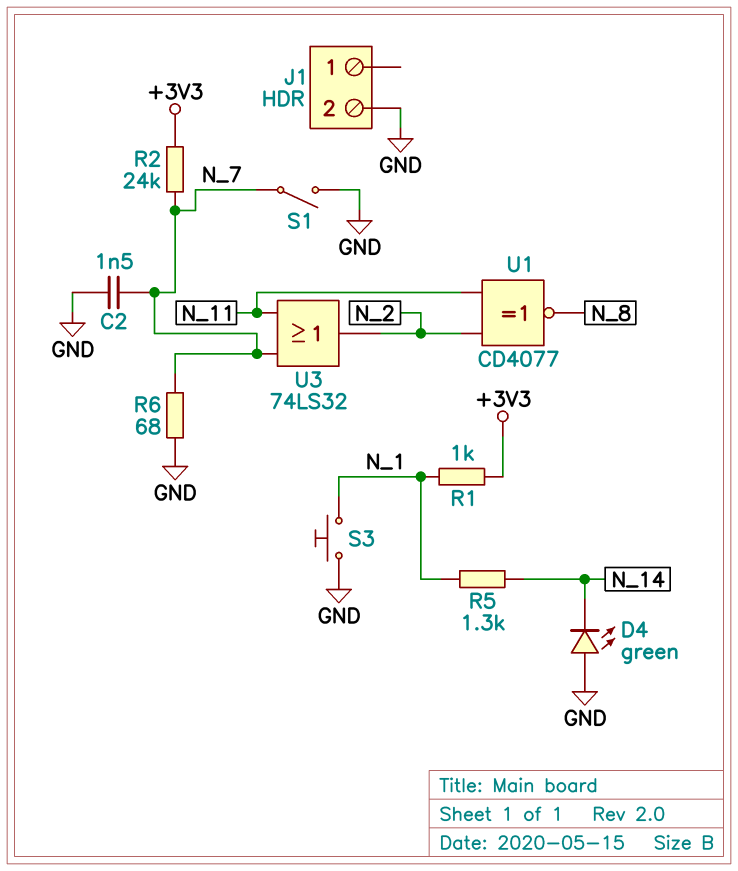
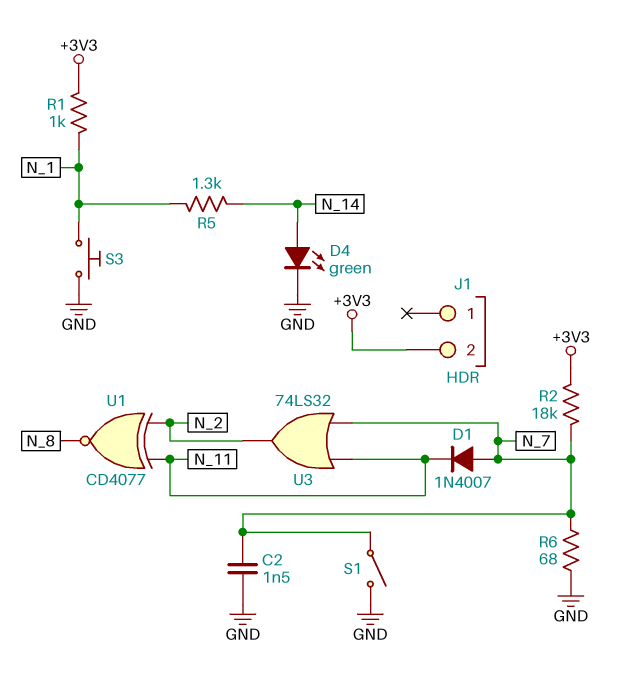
D1: none -> diode 1N4007 (A N_7, K N_11)
D4: LED green (A GND, K N_14) -> LED green (A N_14, K GND)
J1 pin 2: GND -> +3V3
R2: 24k (+3V3, N_7) -> 18k (+3V3, N_7)

